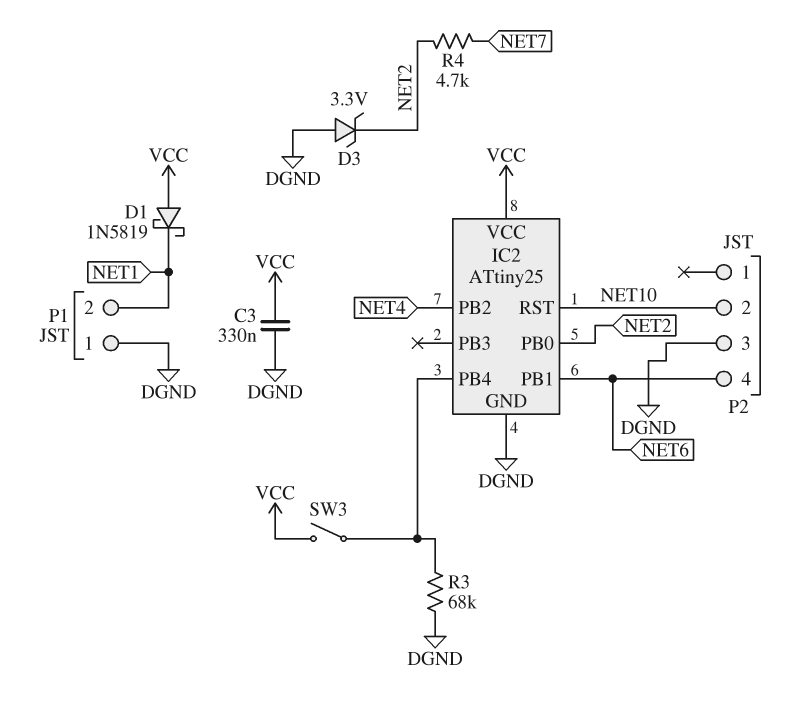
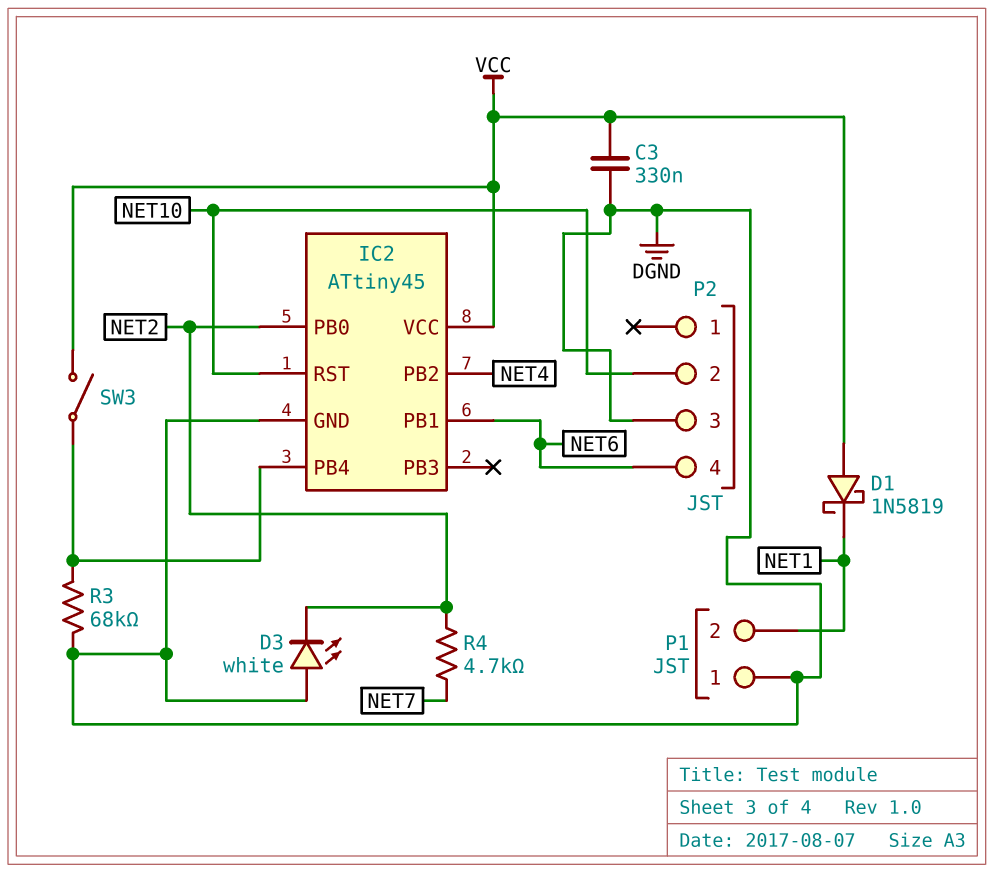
D3: zener 3.3V (A DGND, K NET2) -> LED white (A DGND, K NET2)
IC2: ATtiny25 -> ATtiny45

